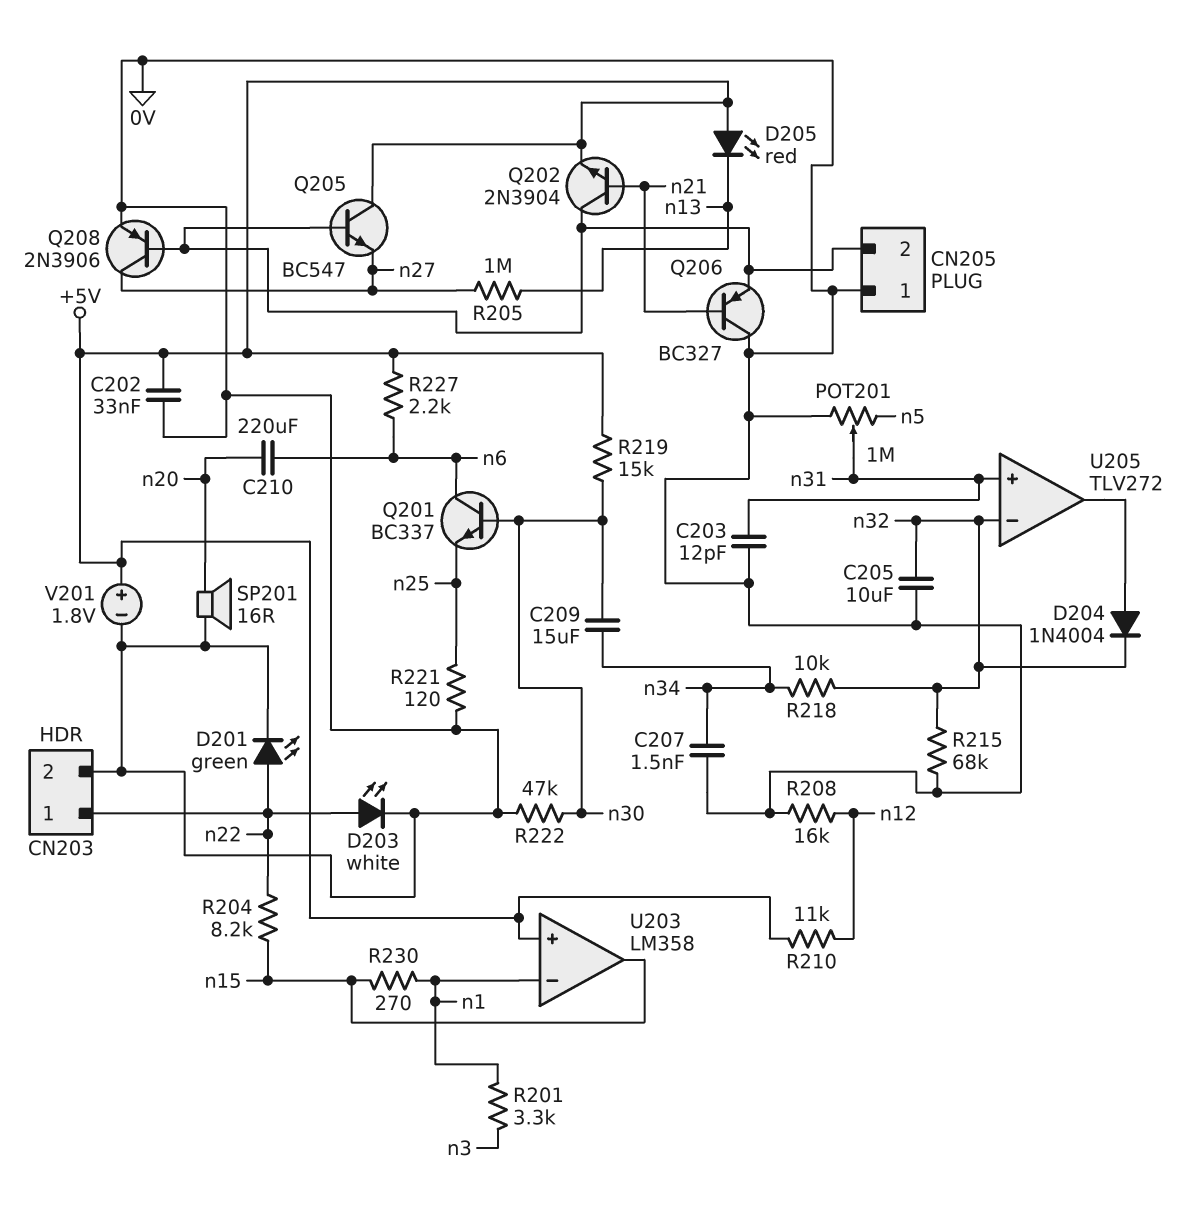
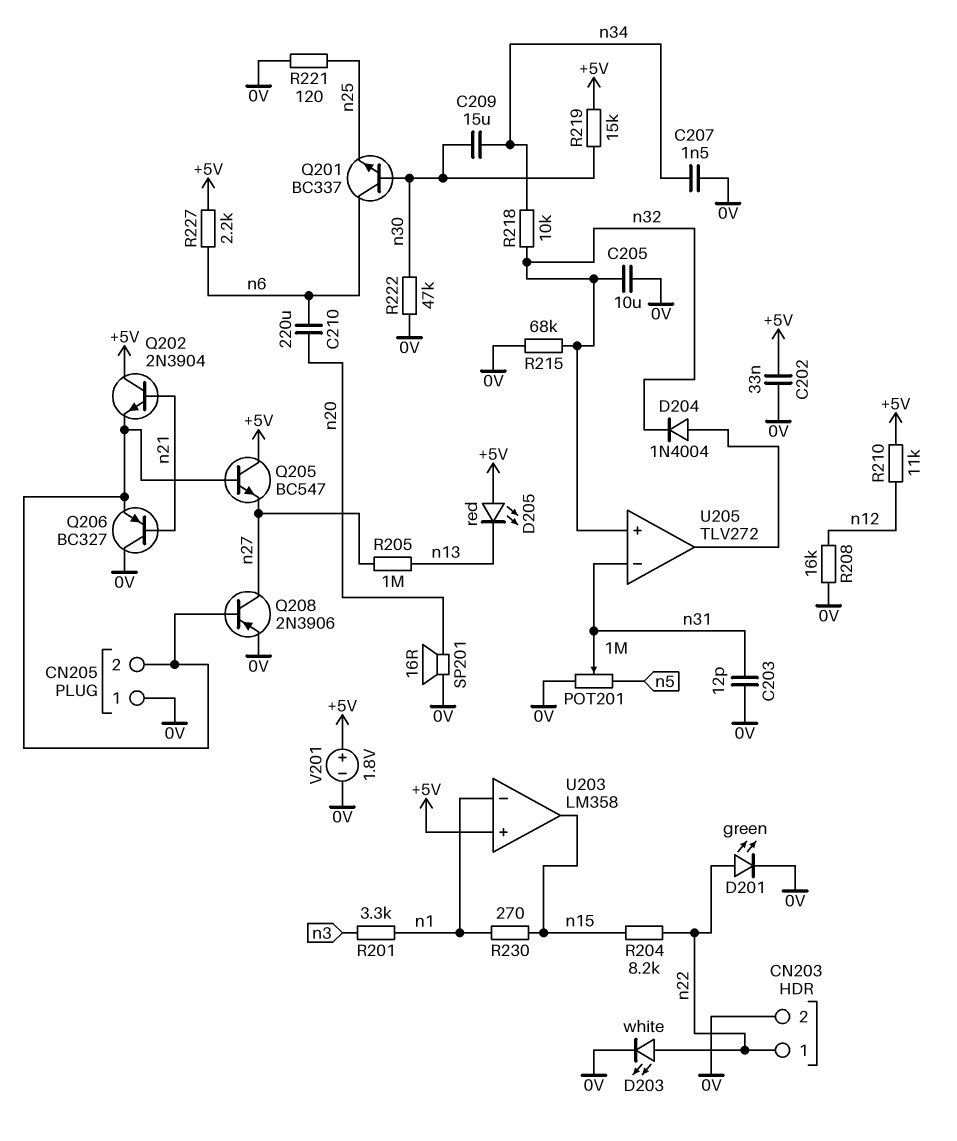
Q202: NPN 2N3904 (B n21, C CN205/2, E +5V) -> NPN 2N3904 (B n21, C +5V, E CN205/2)
U205 pin in+: n31 -> n32
U205 pin in-: n32 -> n31

